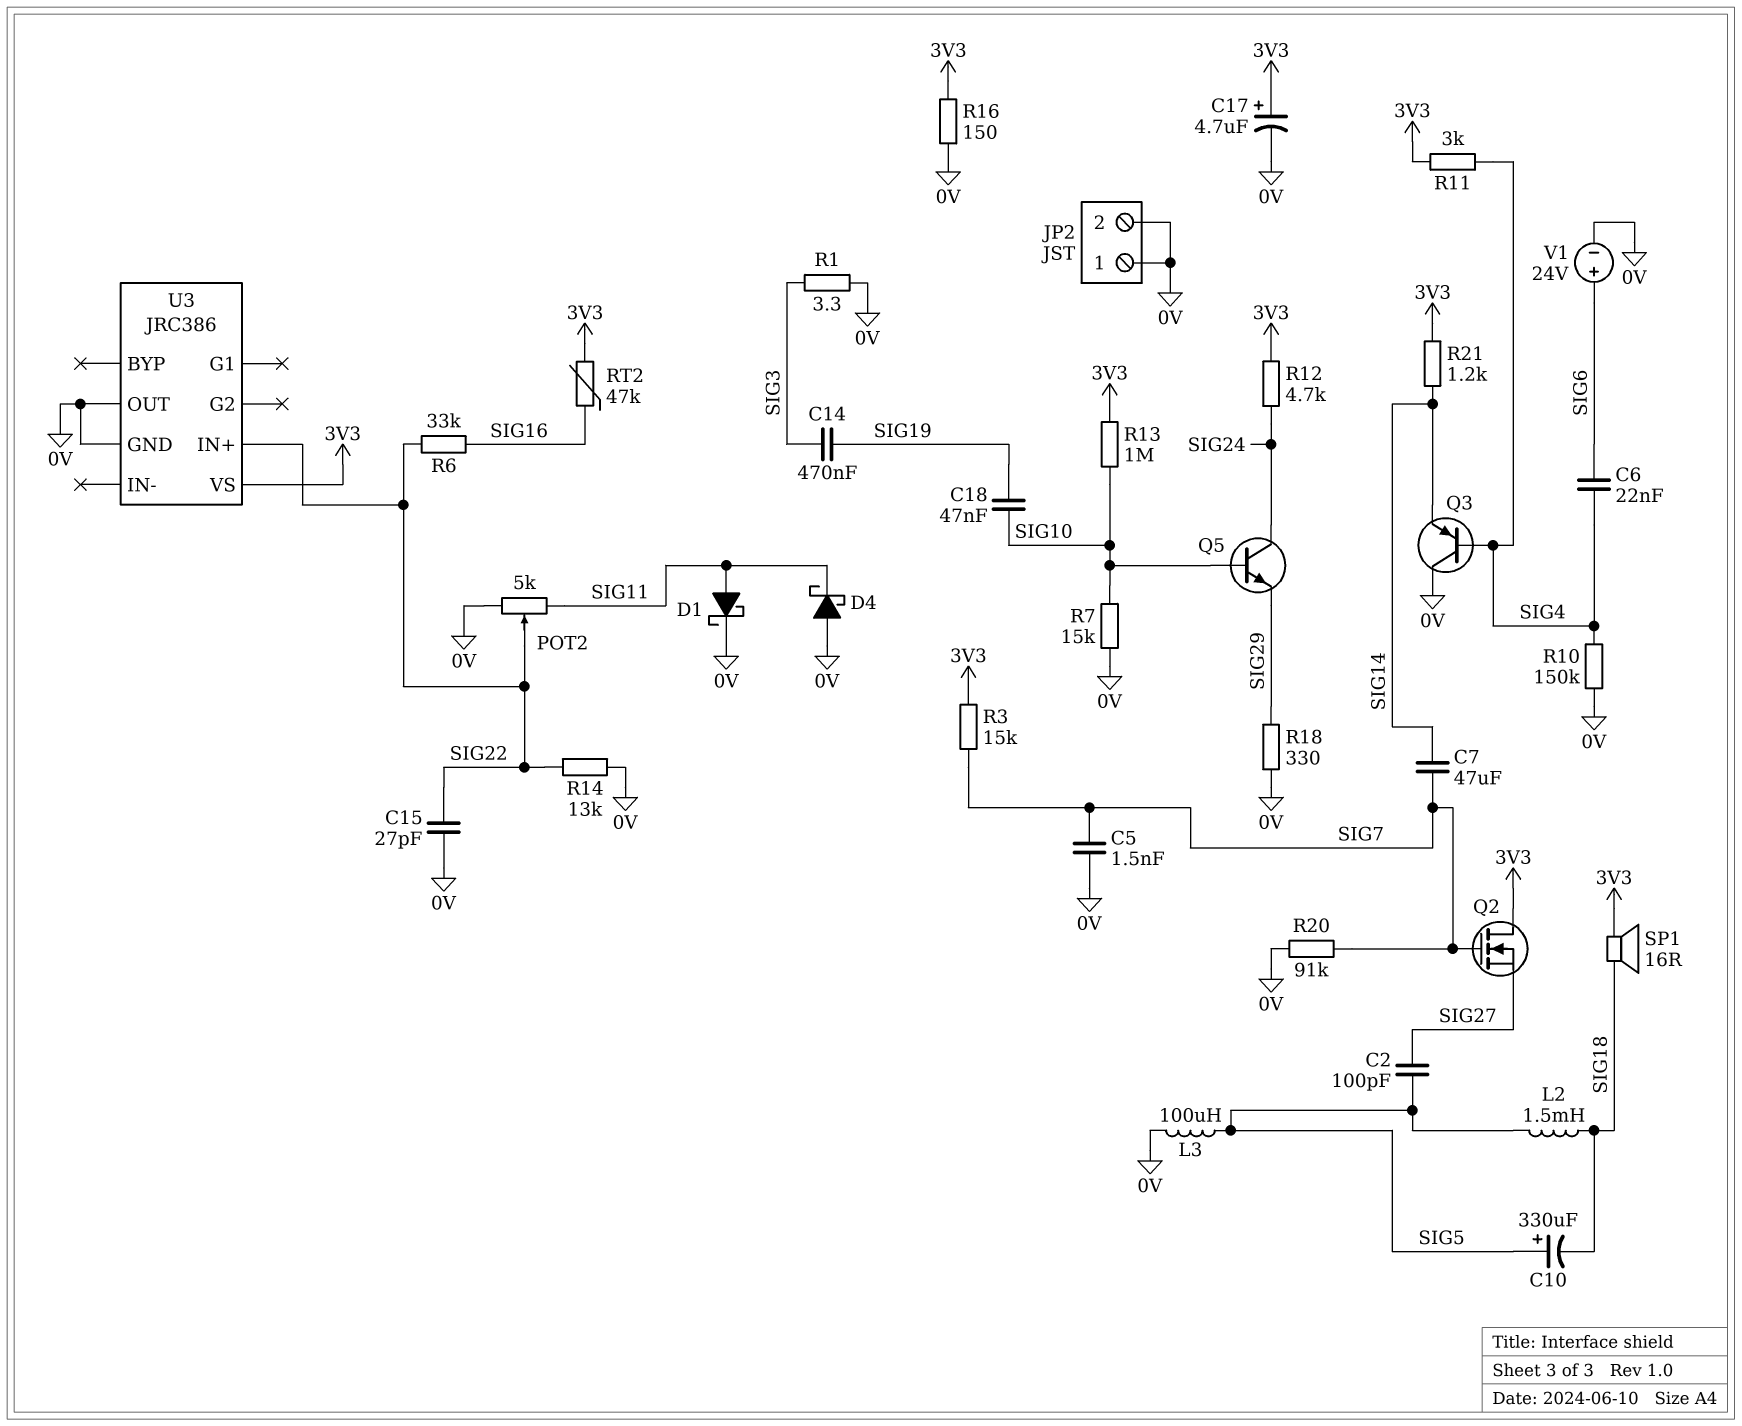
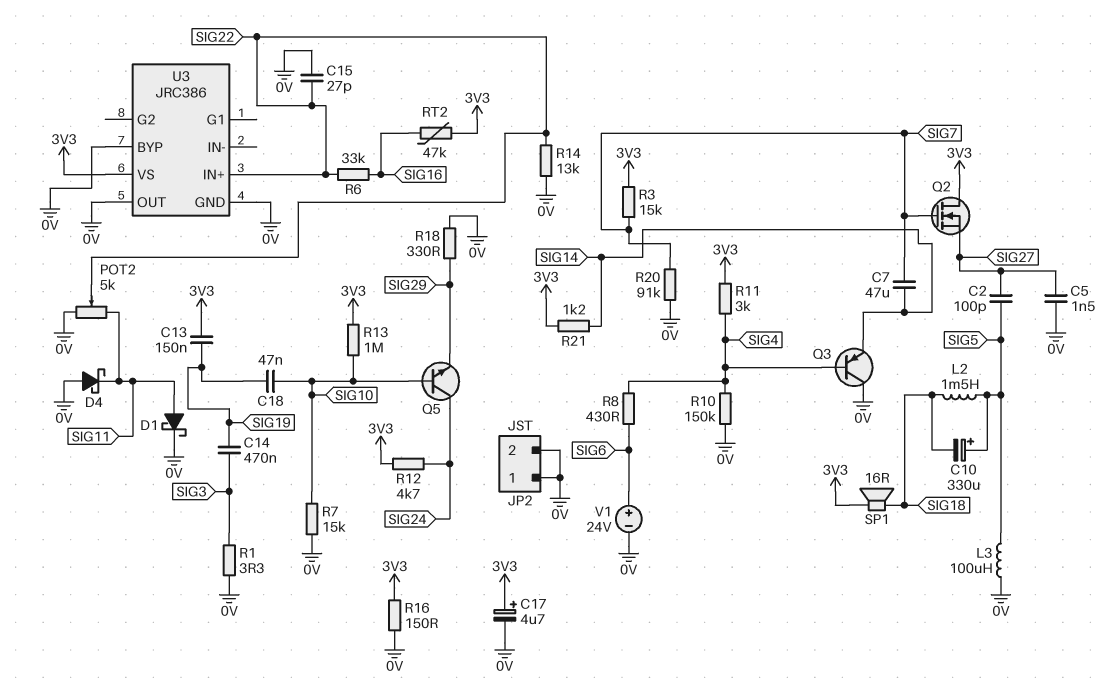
C5: 1.5nF (0V, SIG7) -> 1.5nF (0V, SIG27)
C6: 22nF (SIG4, SIG6) -> none
C13: none -> 150nF (3V3, SIG19)
R8: none -> 430 (SIG4, SIG6)
U3 pin BYP: none -> 0V

